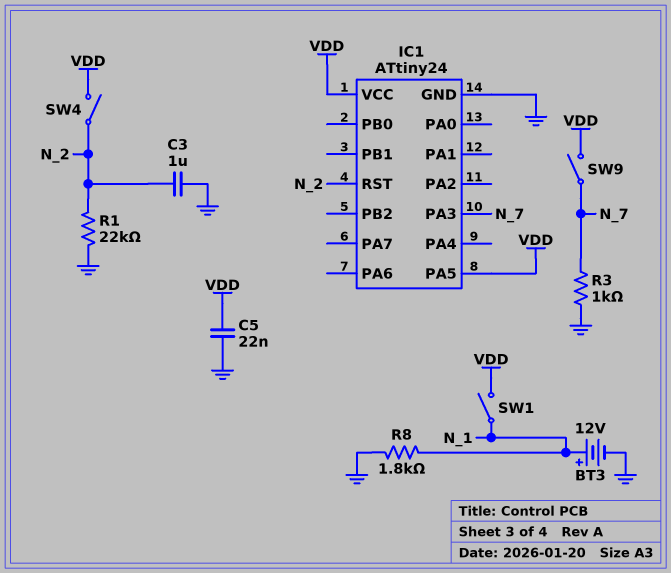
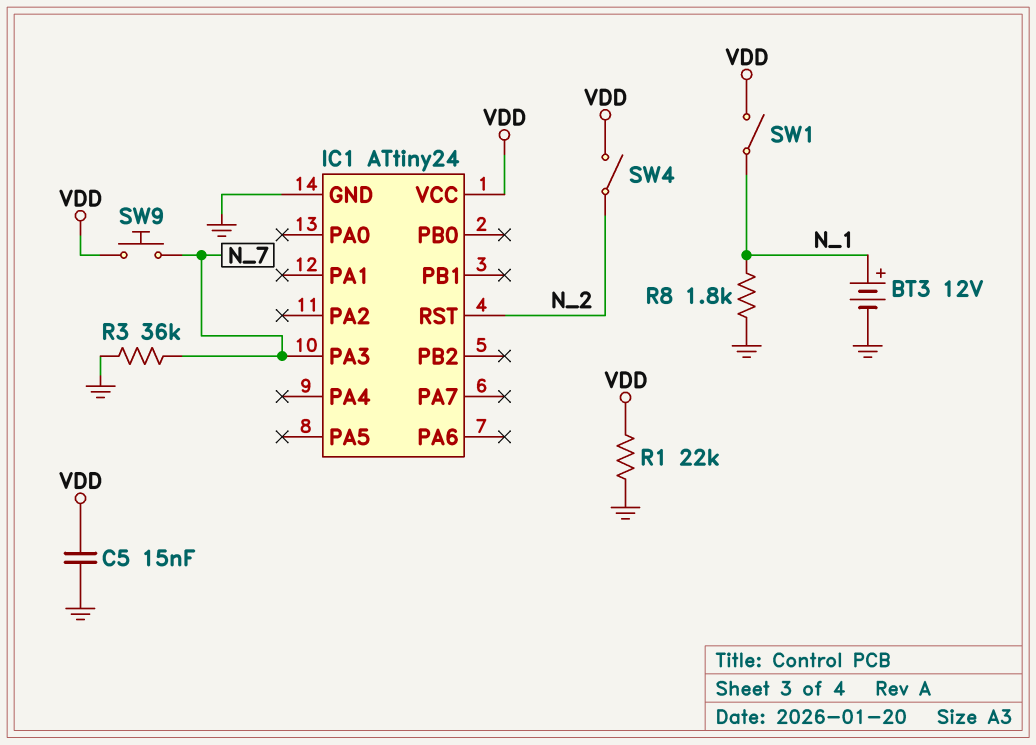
C3: 1uF (GND, N_2) -> none
C5: 22nF (GND, VDD) -> 15nF (GND, VDD)
IC1 pin PA5: VDD -> none
R1: 22k (GND, N_2) -> 22k (GND, VDD)
R3: 1k (GND, N_7) -> 36k (GND, N_7)
SW9: switch (N_7, VDD) -> button (N_7, VDD)

